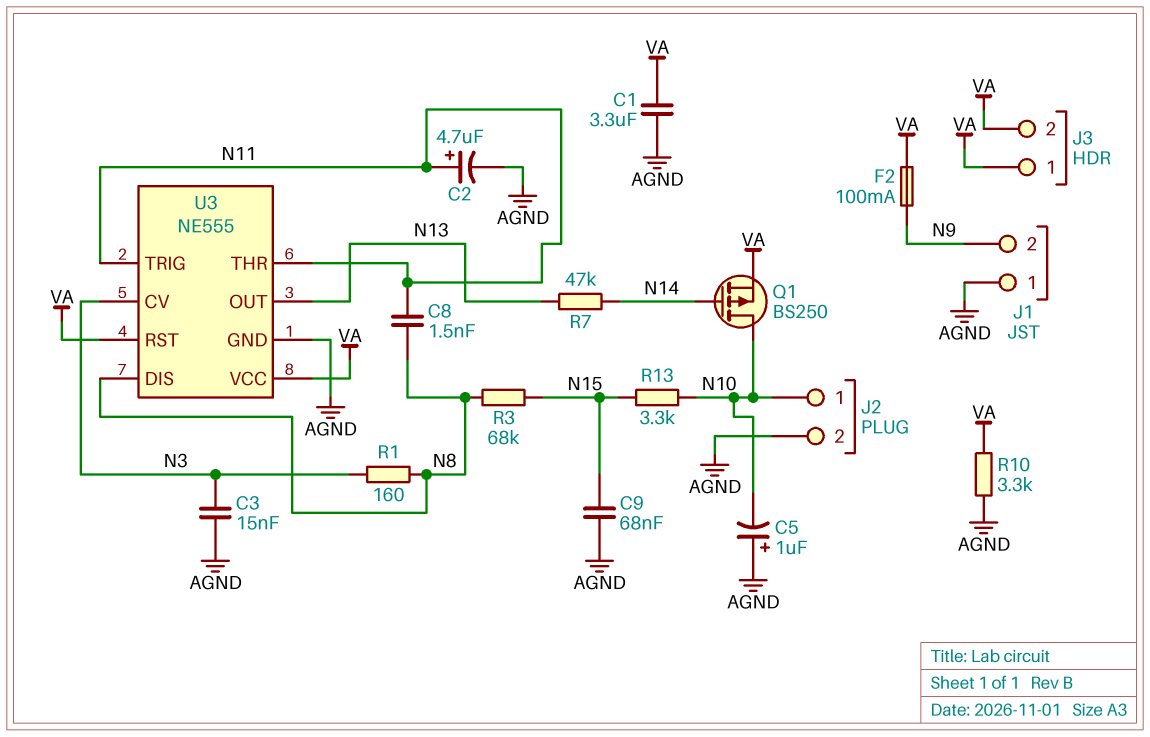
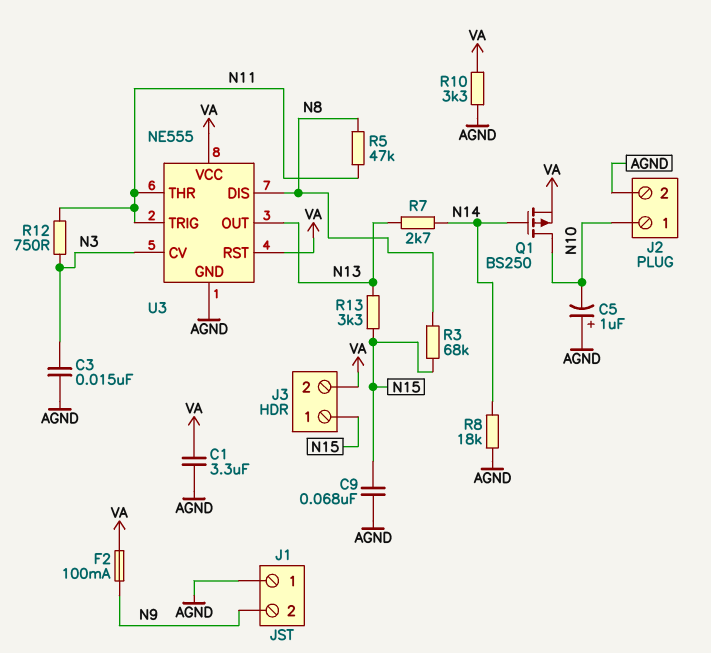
C2: 4.7uF (plus N11, minus AGND) -> none
C8: 1.5nF (N8, N11) -> none
J3 pin 1: VA -> N15
R1: 160 (N3, N8) -> none
R5: none -> 47k (N8, N11)
R7: 47k (N13, N14) -> 2.7k (N13, N14)
R8: none -> 18k (AGND, N14)
R12: none -> 750 (N3, N11)
R13: 3.3k (N10, N15) -> 3.3k (N13, N15)

